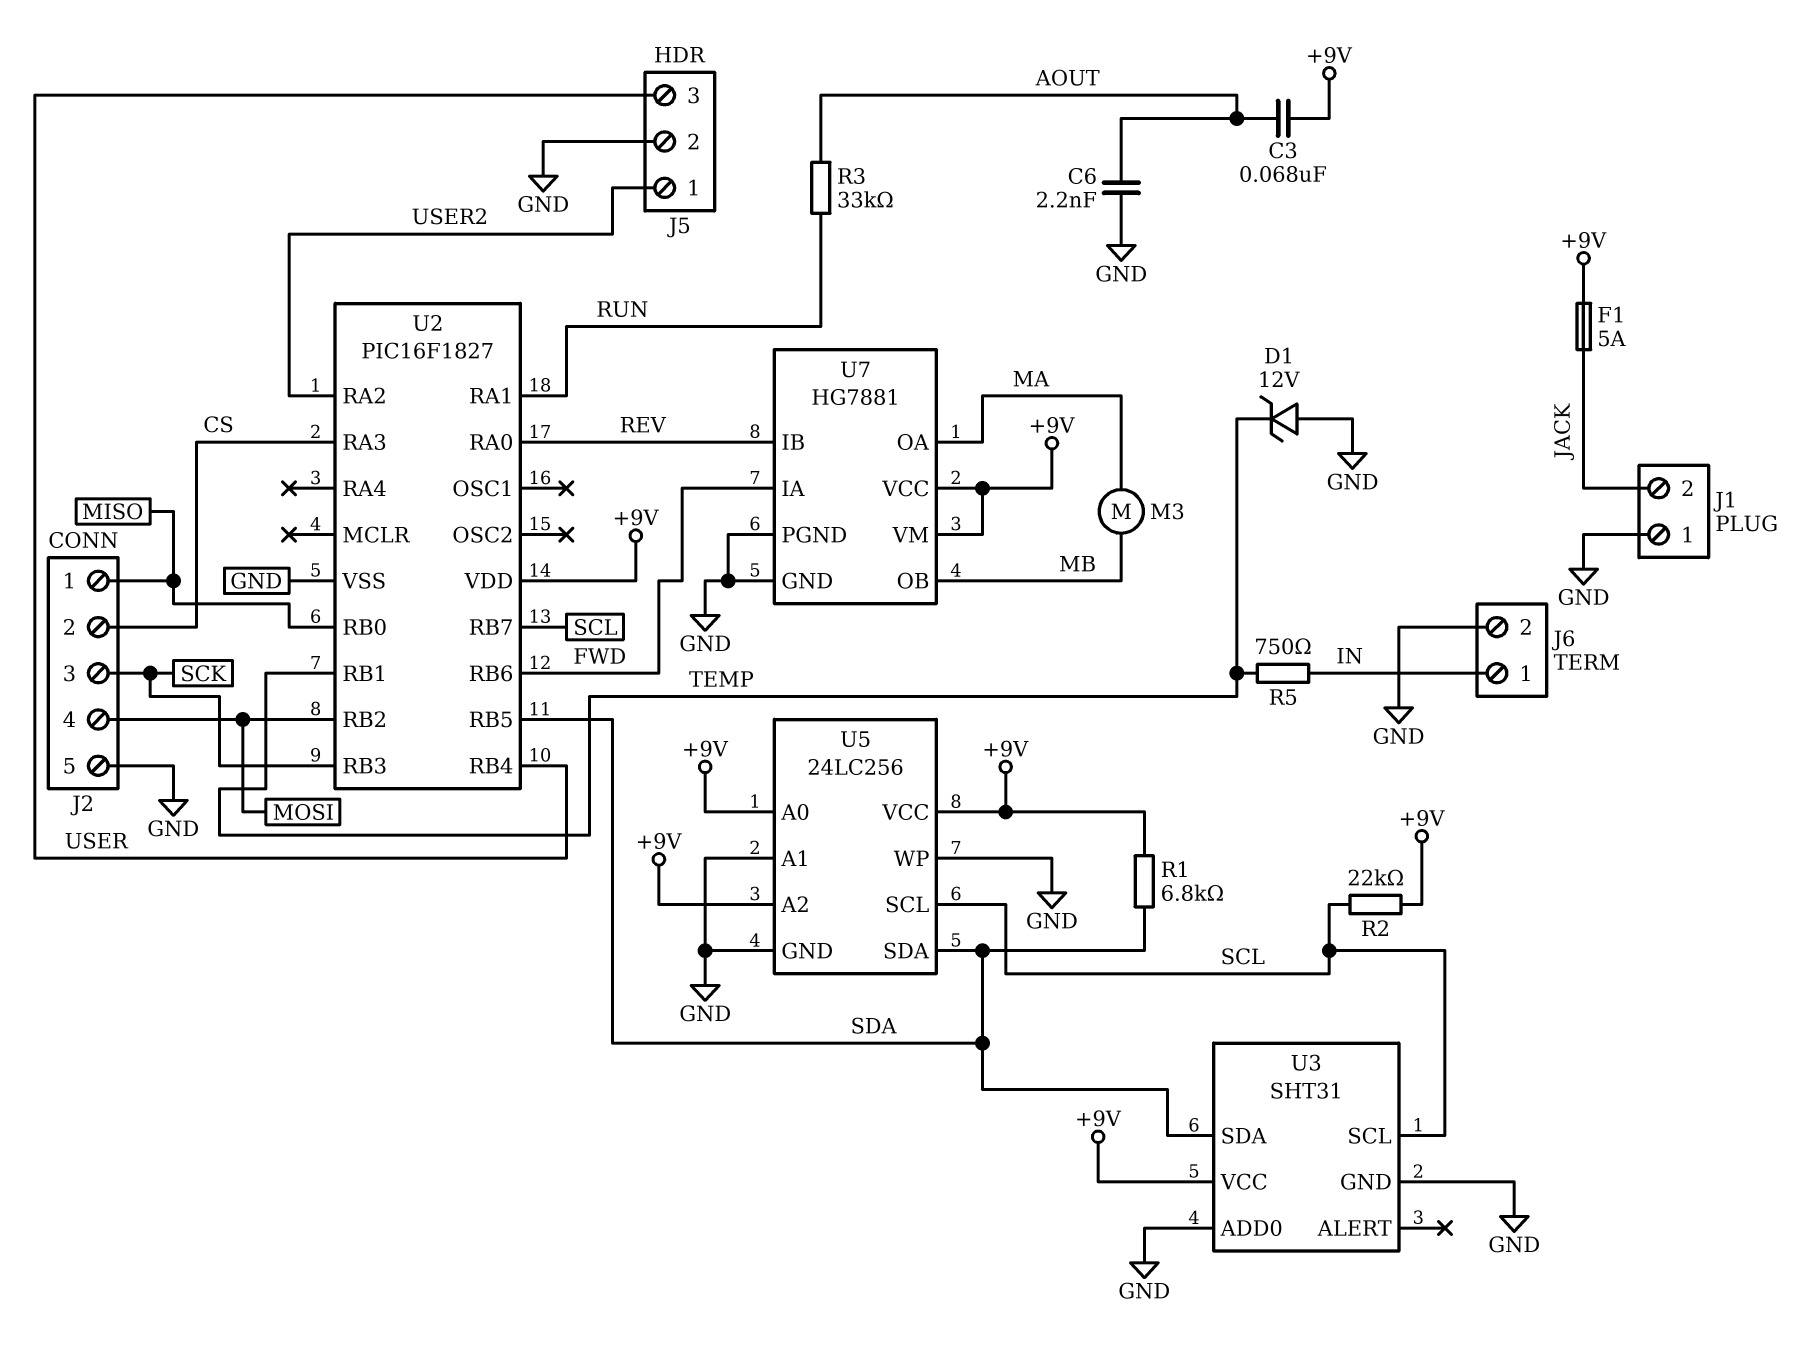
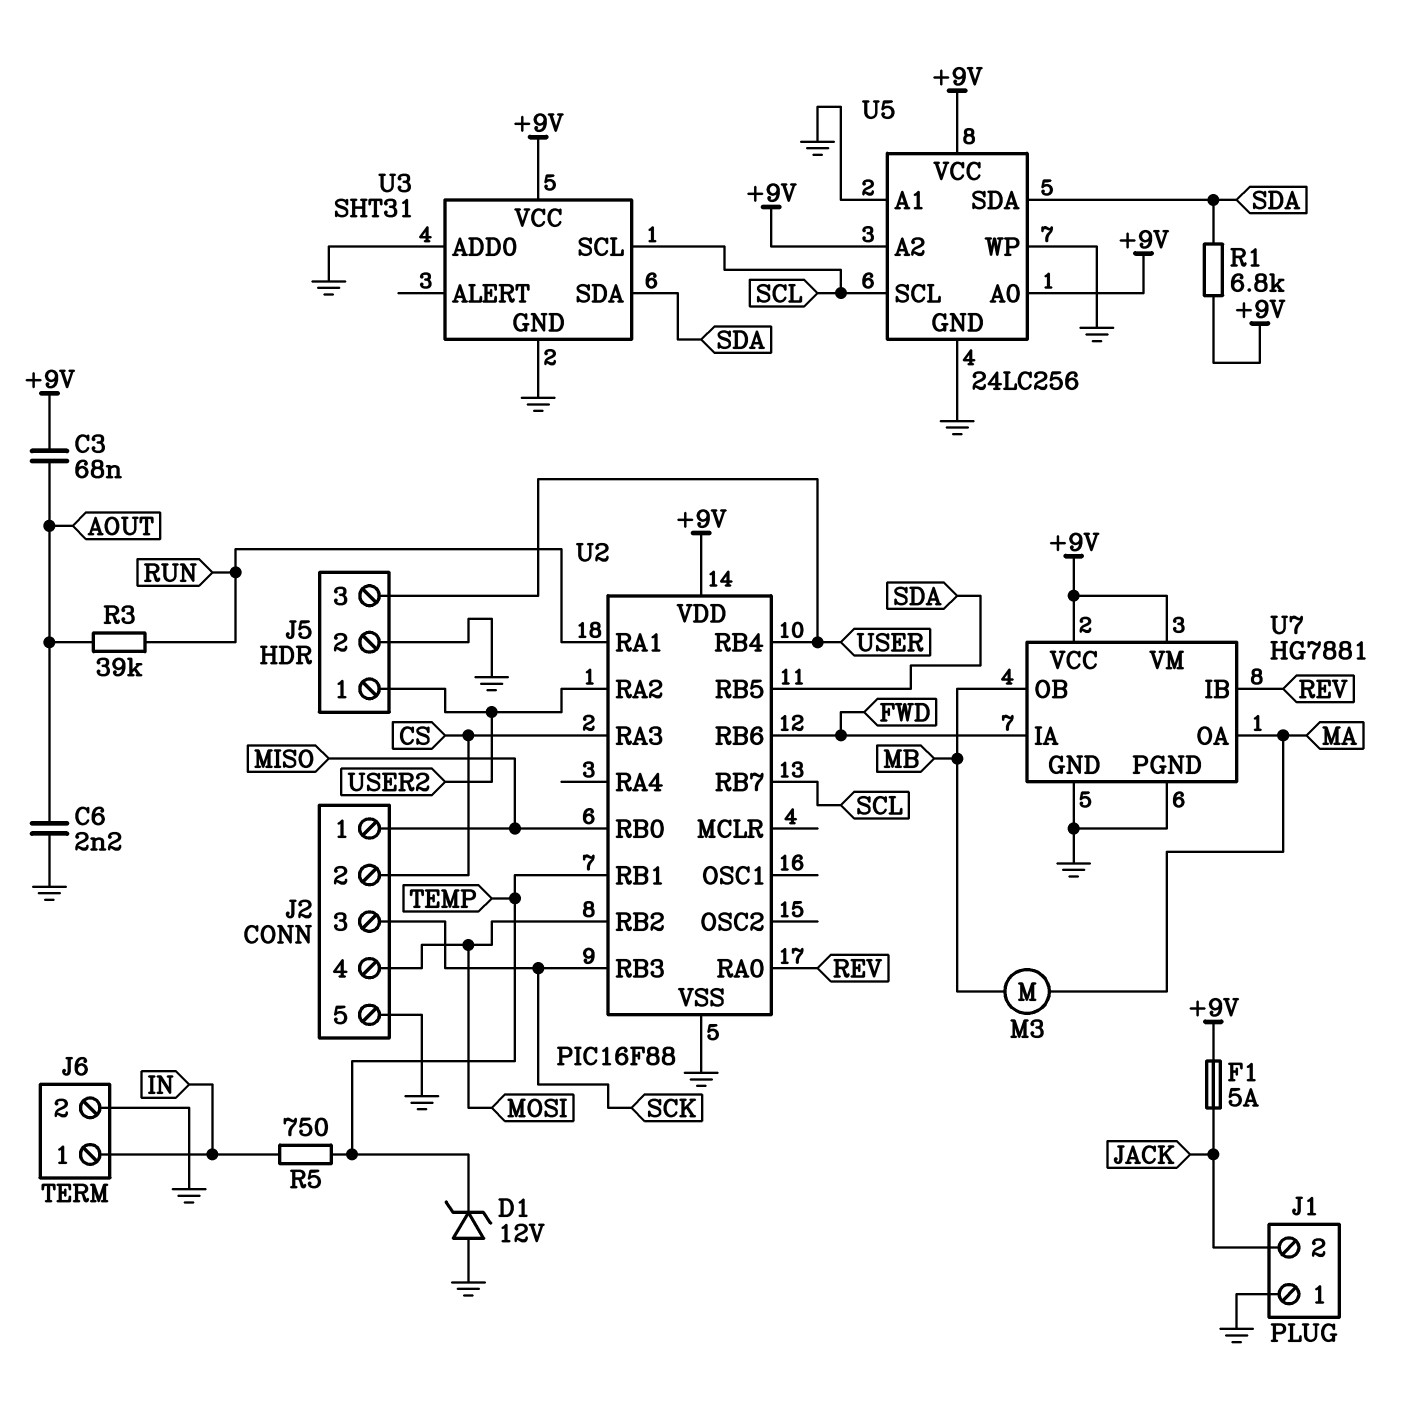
R2: 22k (+9V, SCL) -> none
R3: 33k (AOUT, RUN) -> 39k (AOUT, RUN)
U2: PIC16F1827 -> PIC16F88

